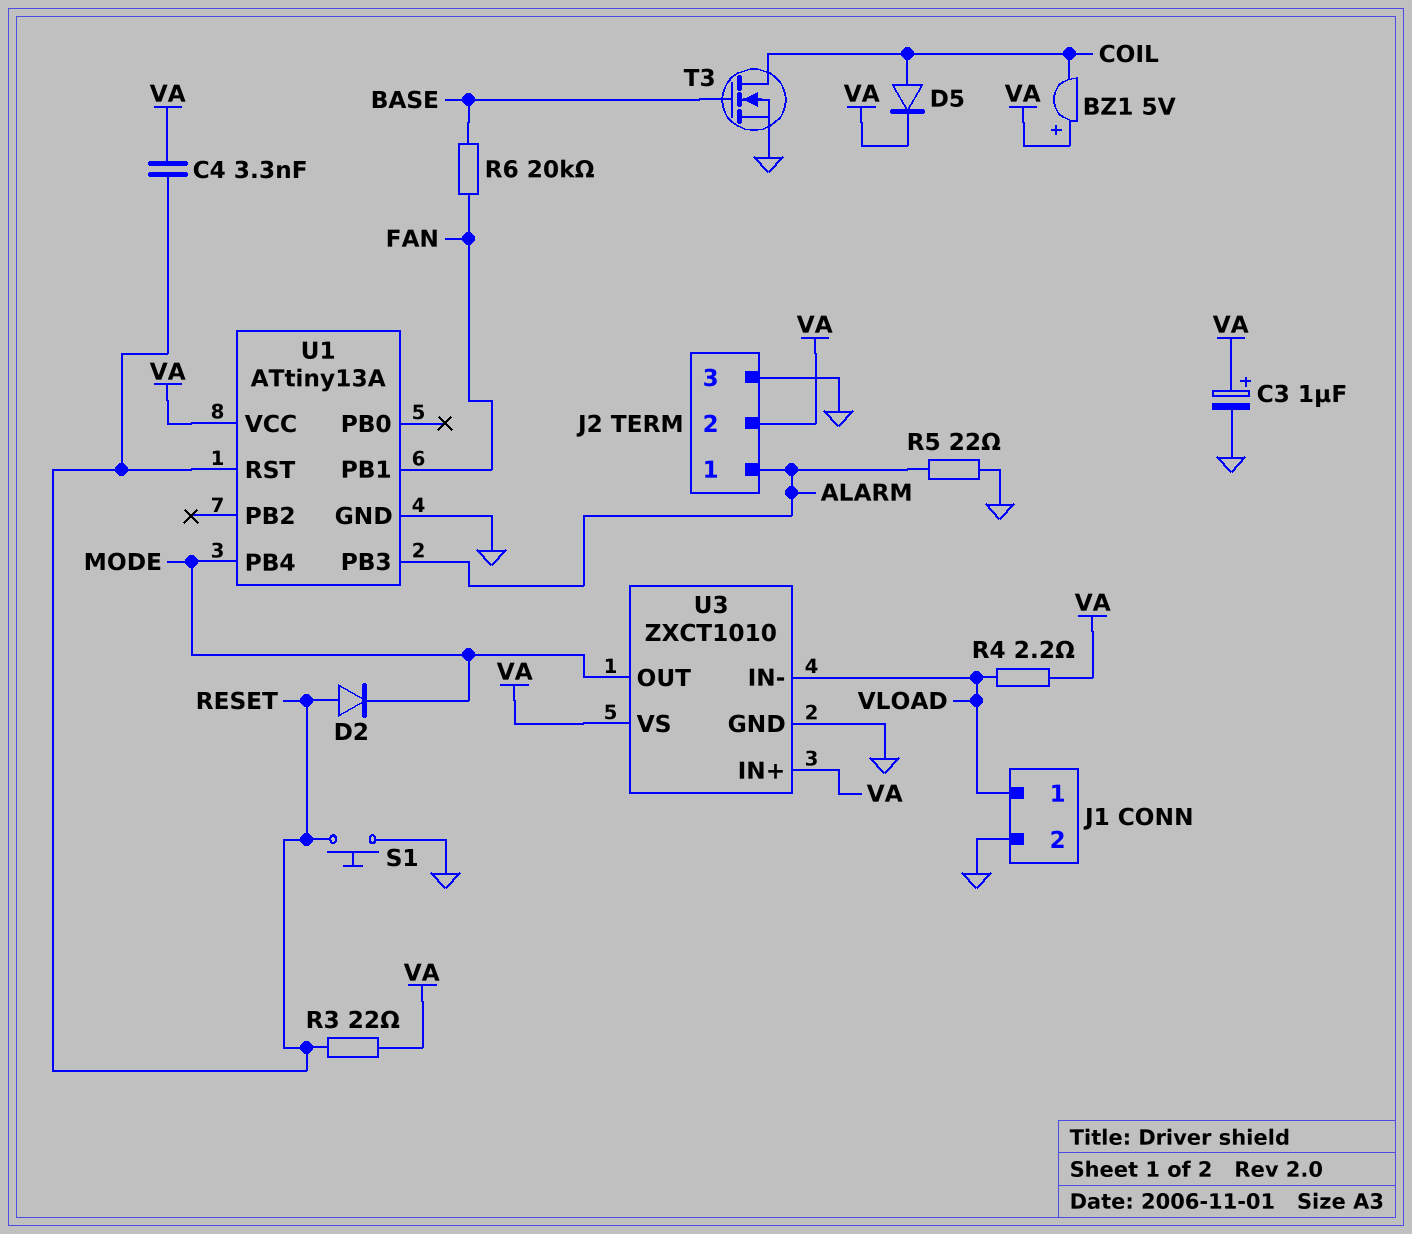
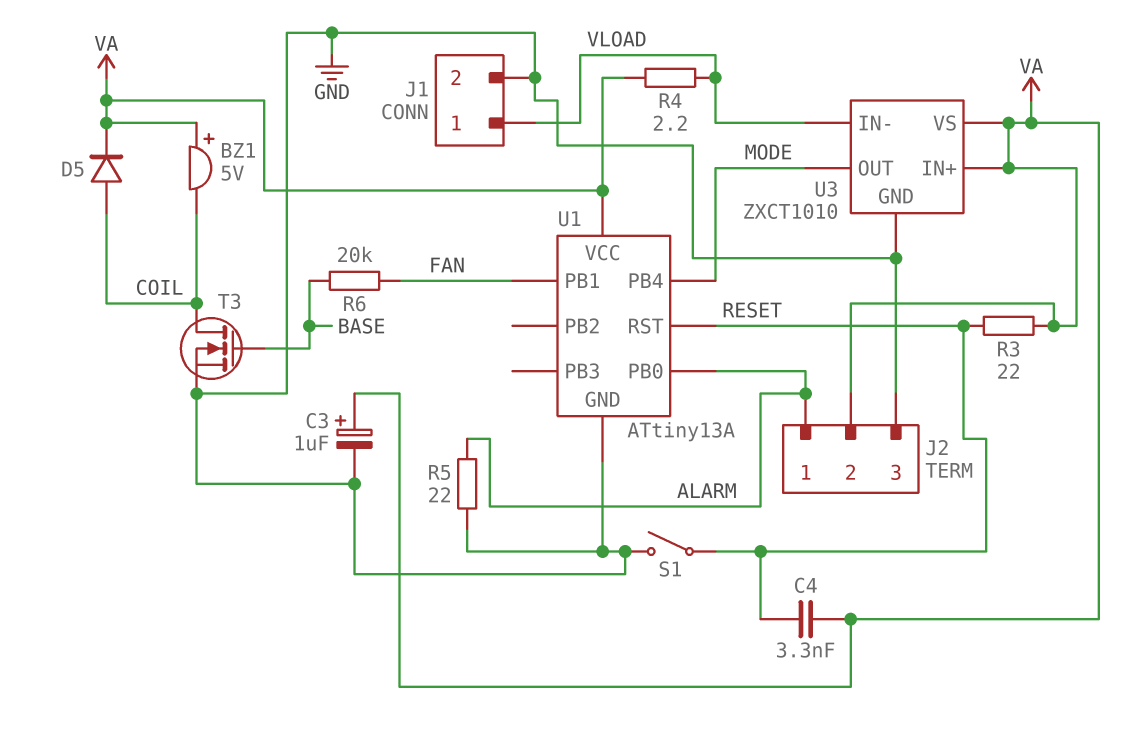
D2: diode (A RESET, K MODE) -> none
S1: button (GND, RESET) -> switch (GND, RESET)
U1 pin PB0: none -> ALARM
U1 pin PB3: ALARM -> none

